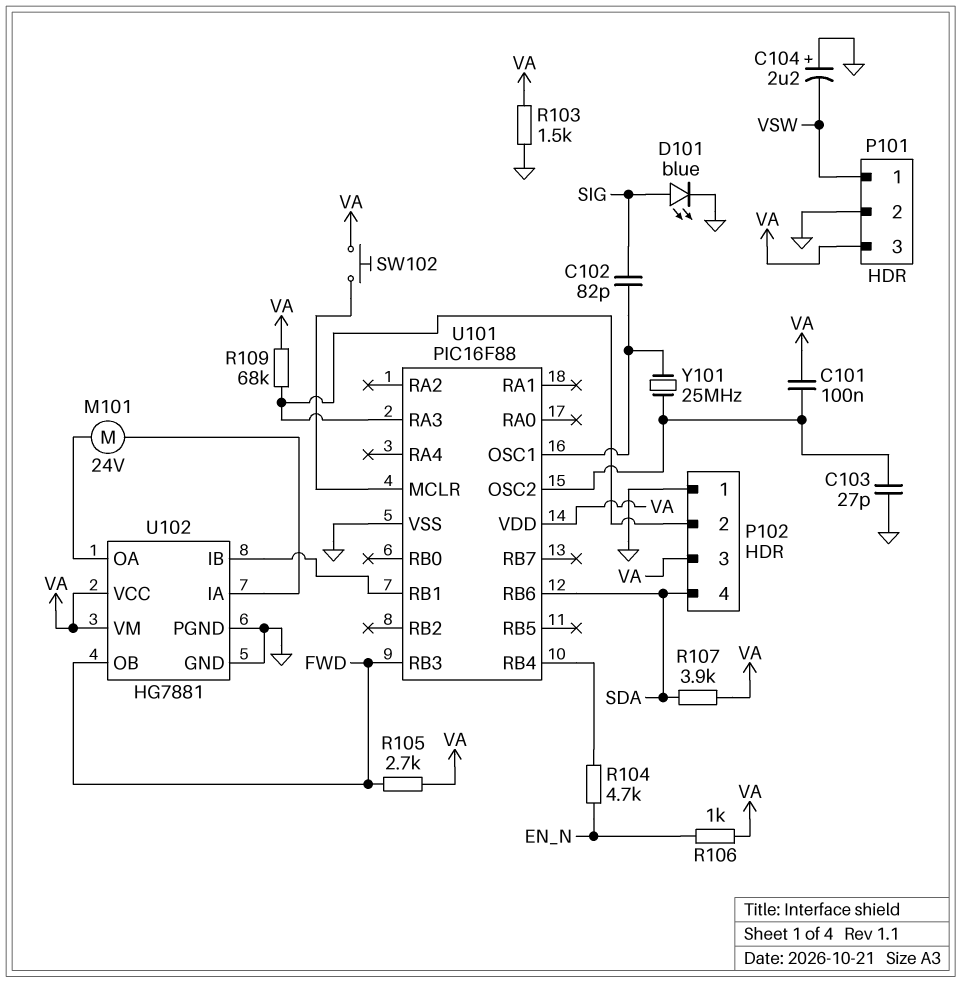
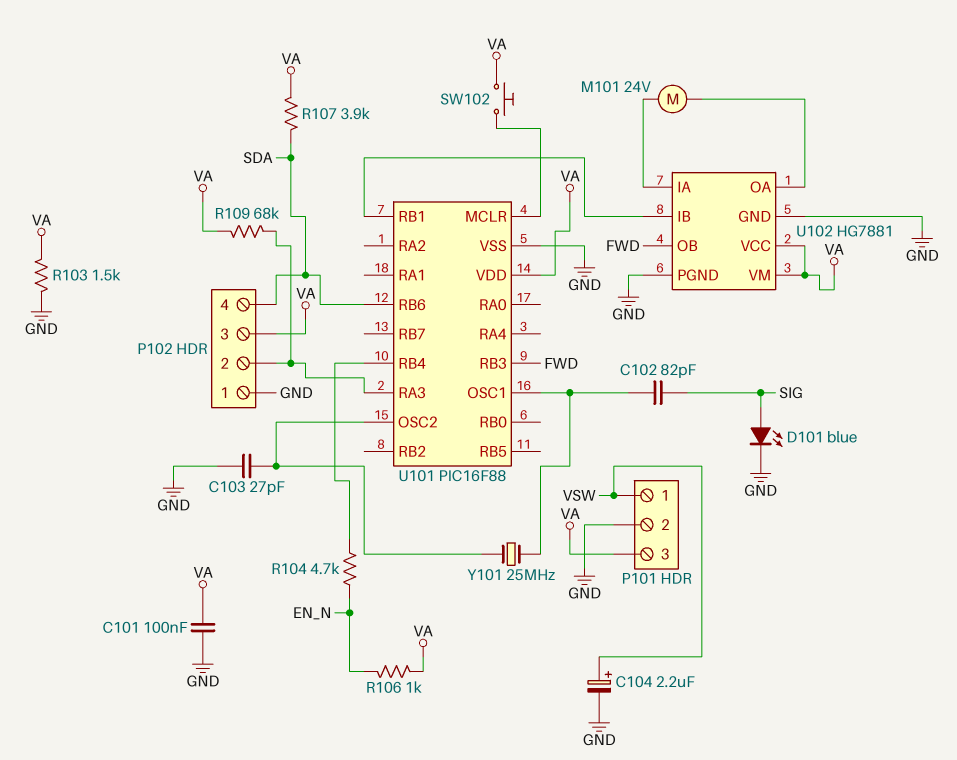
C101: 100nF (U101/OSC2, VA) -> 100nF (GND, VA)
C104: 2.2uF (plus GND, minus VSW) -> 2.2uF (plus VSW, minus GND)
R105: 2.7k (FWD, VA) -> none

